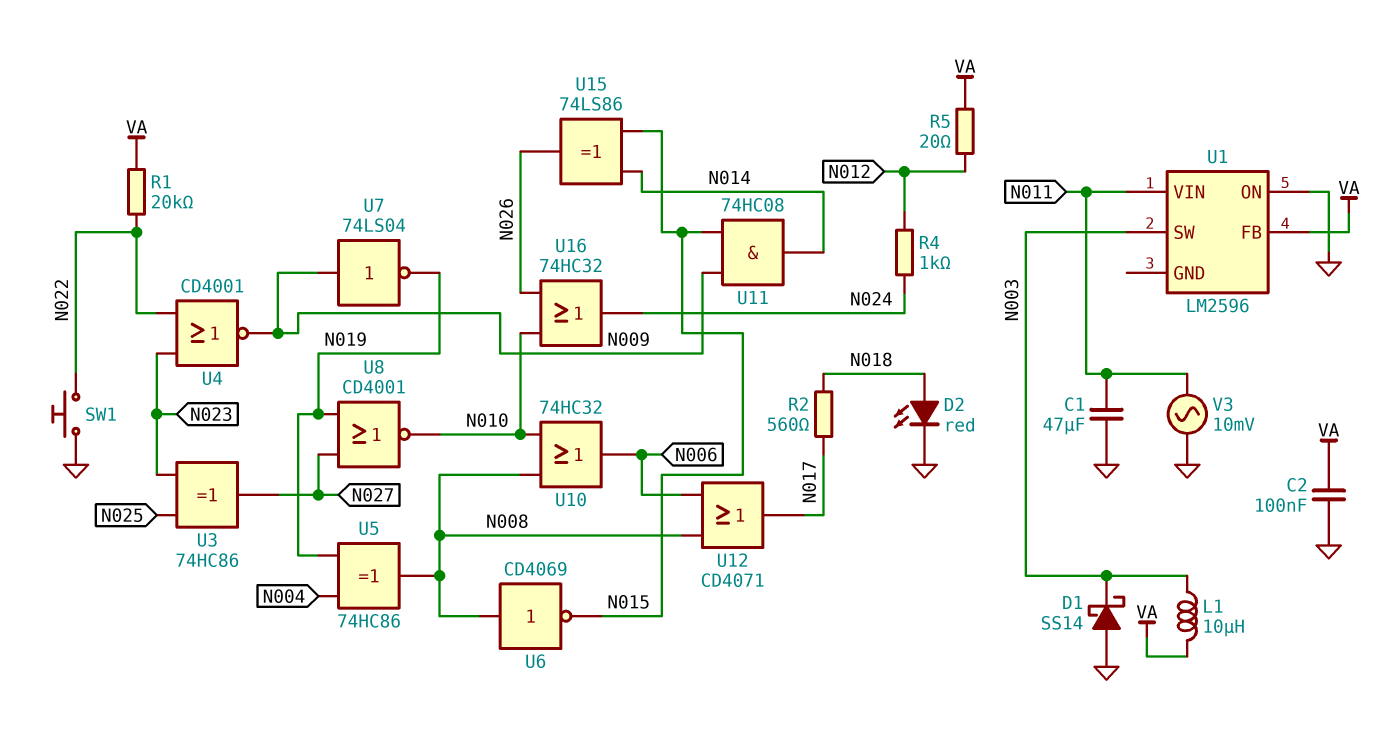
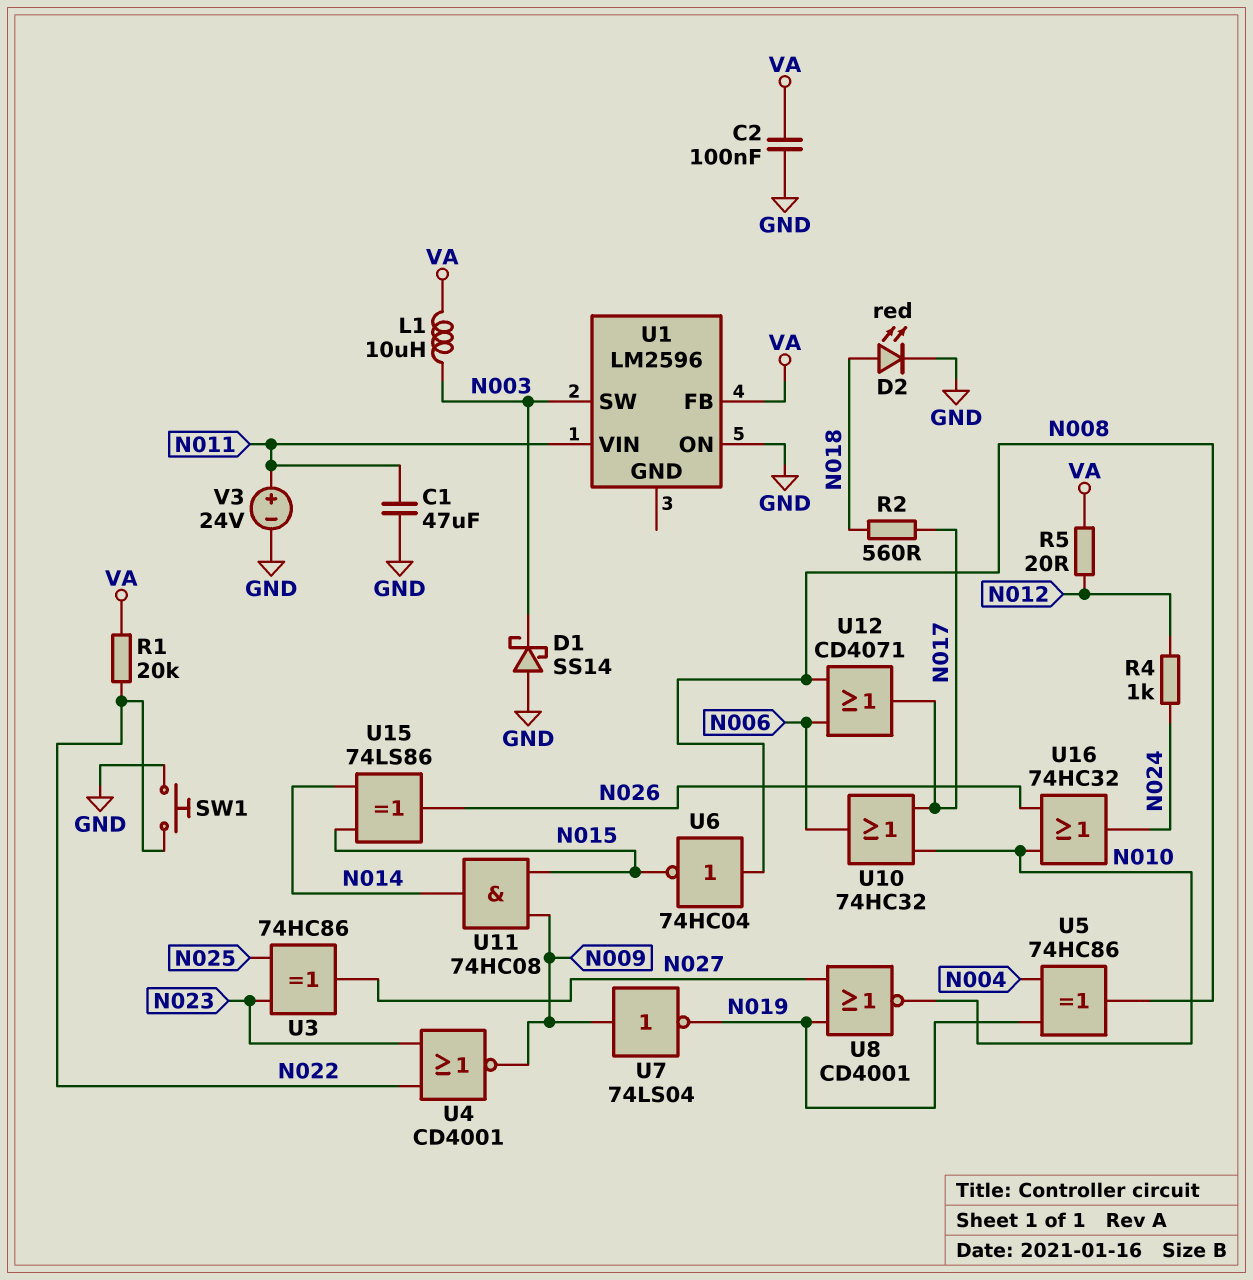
U6: NOT CD4069 (in N008, out N015) -> NOT 74HC04 (in N008, out N015)
U10: OR 74HC32 (in N008, in N010, out N006) -> OR 74HC32 (in N010, in N017, out N006)
V3: AC 10mV (GND, N011) -> 24V (plus N011, minus GND)

